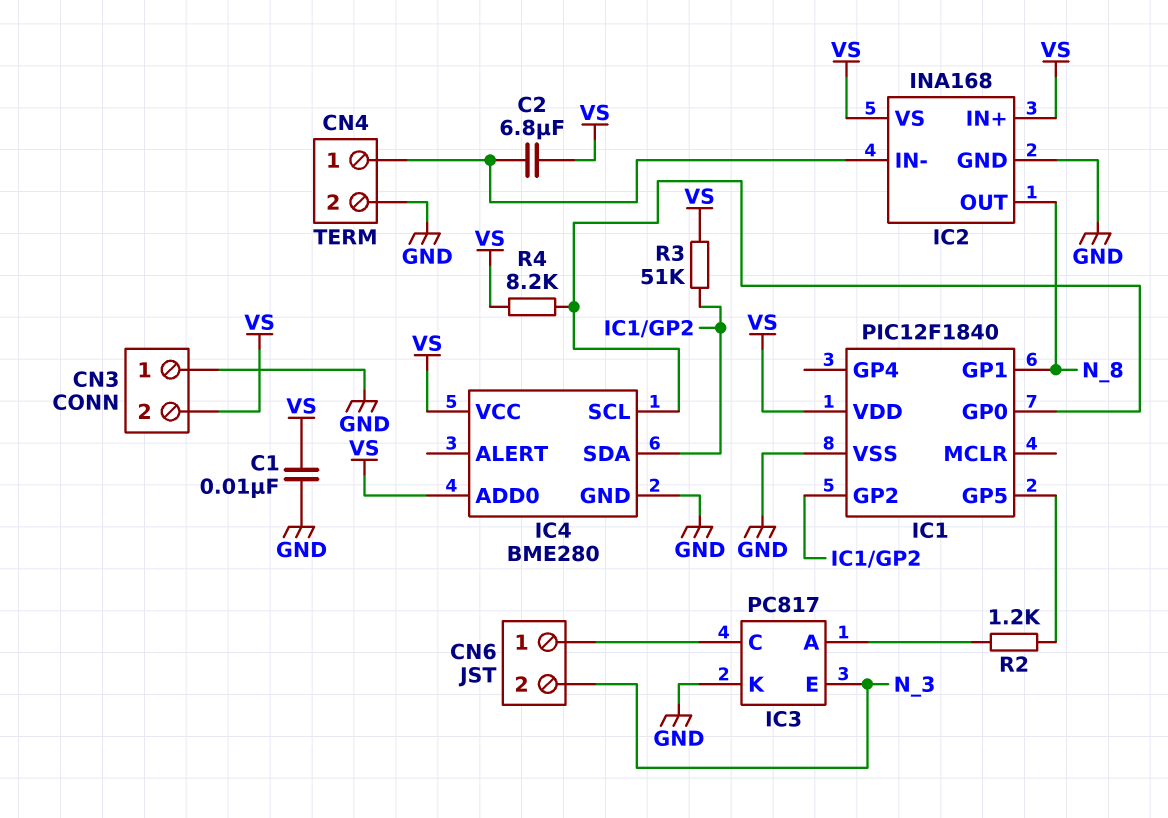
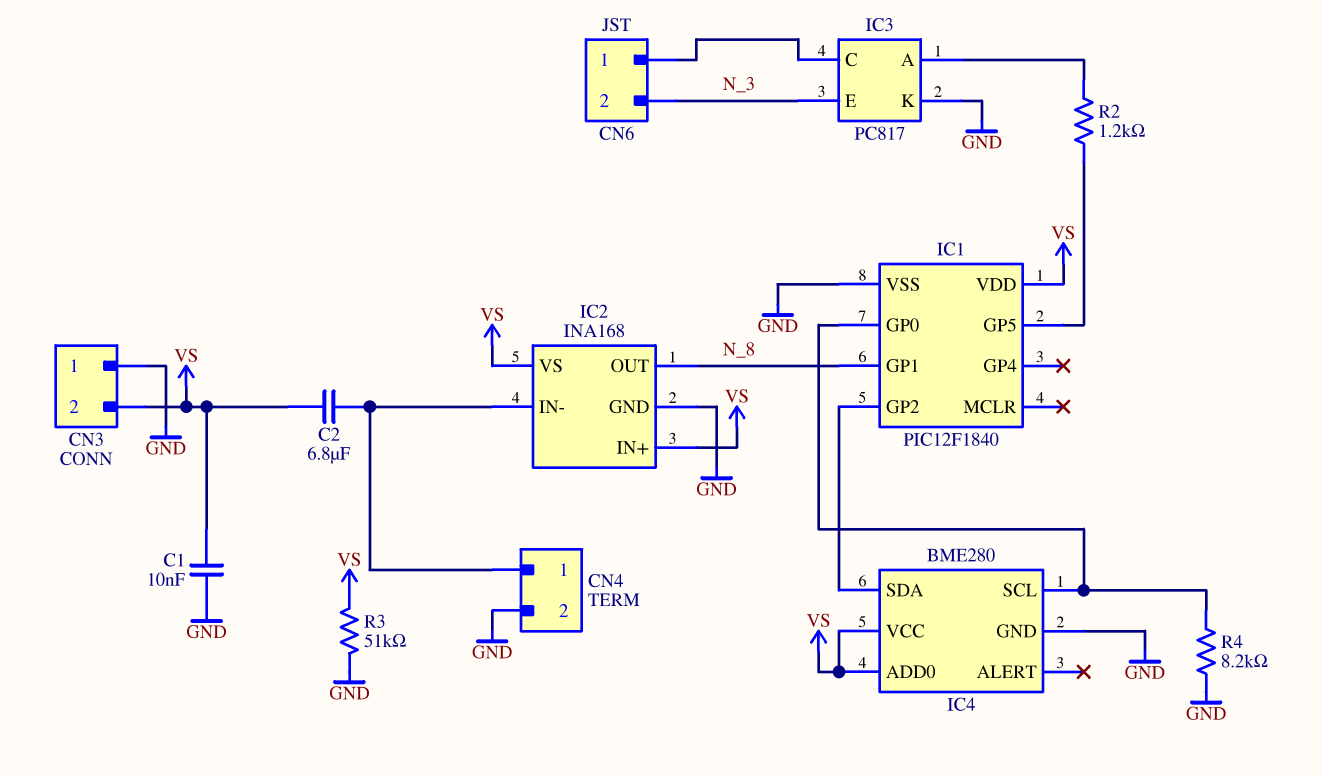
R3: 51k (IC1/GP2, VS) -> 51k (GND, VS)
R4: 8.2k (IC1/GP0, VS) -> 8.2k (GND, IC1/GP0)

